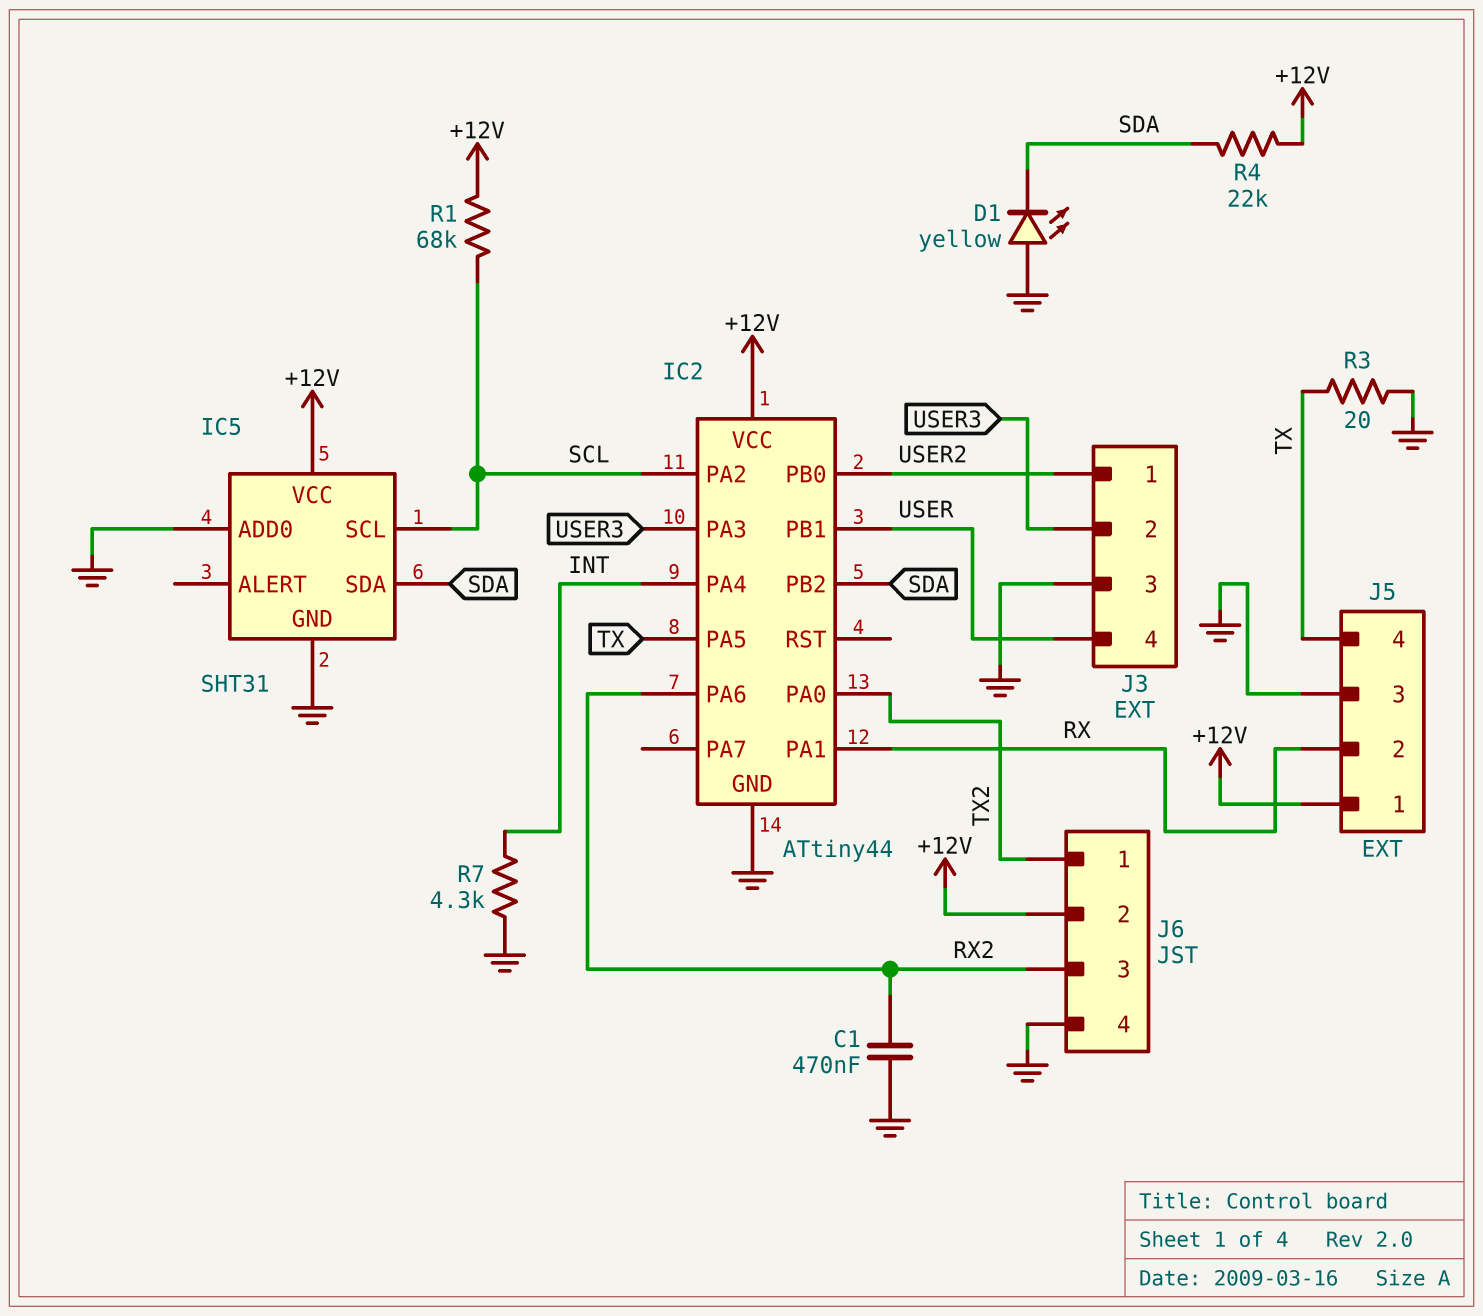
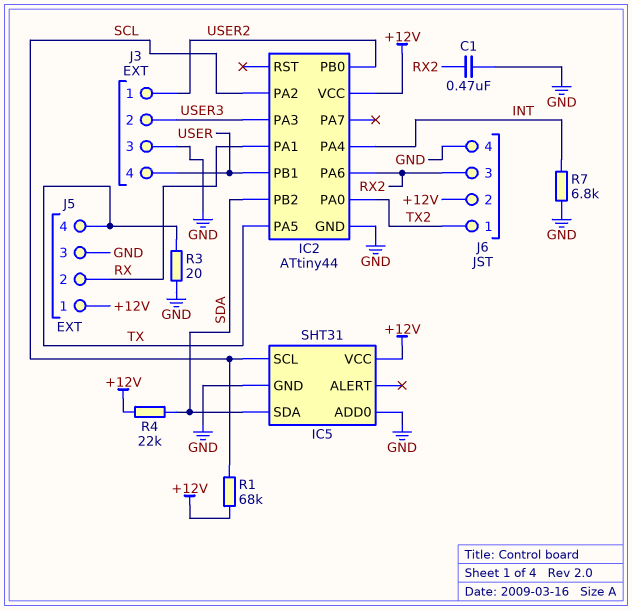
D1: LED yellow (A GND, K SDA) -> none
R7: 4.3k (GND, INT) -> 6.8k (GND, INT)

